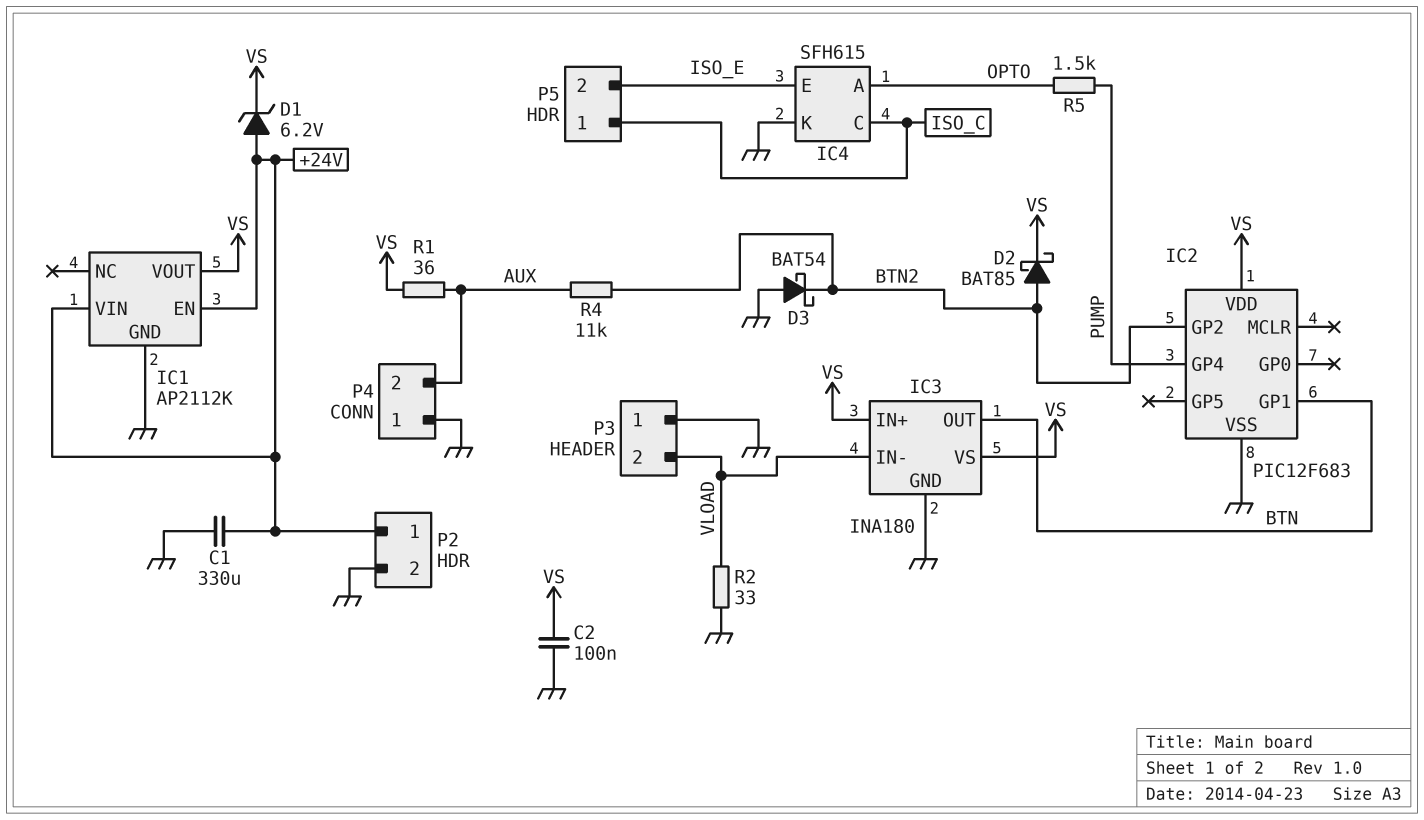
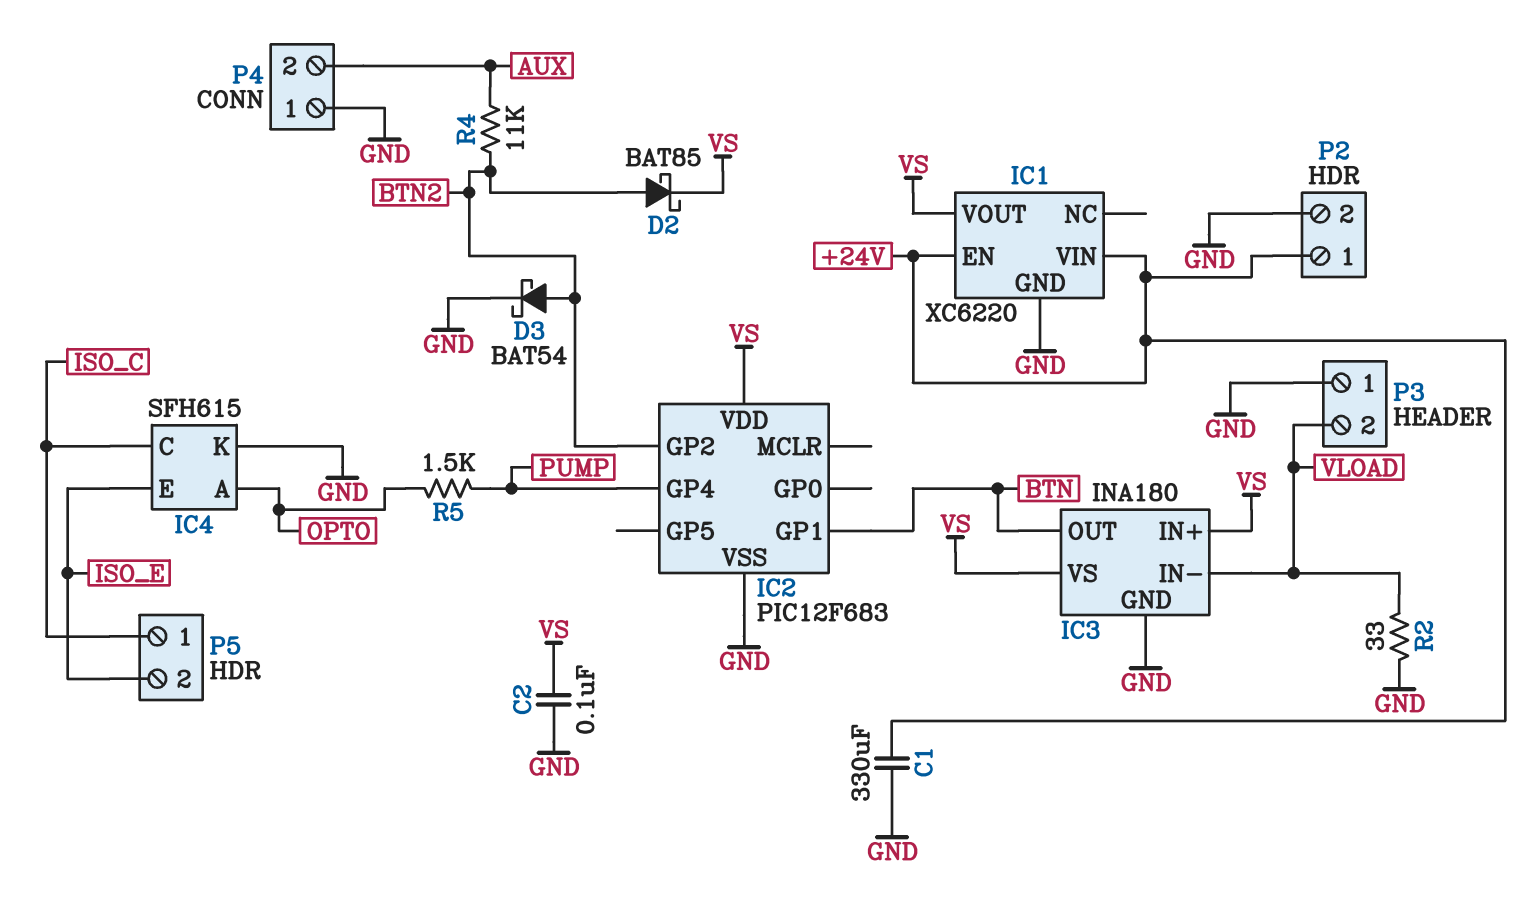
D1: zener 6.2V (A +24V, K VS) -> none
D3: schottky BAT54 (A GND, K BTN2) -> schottky BAT54 (A BTN2, K GND)
IC1: AP2112K -> XC6220
R1: 36 (AUX, VS) -> none

